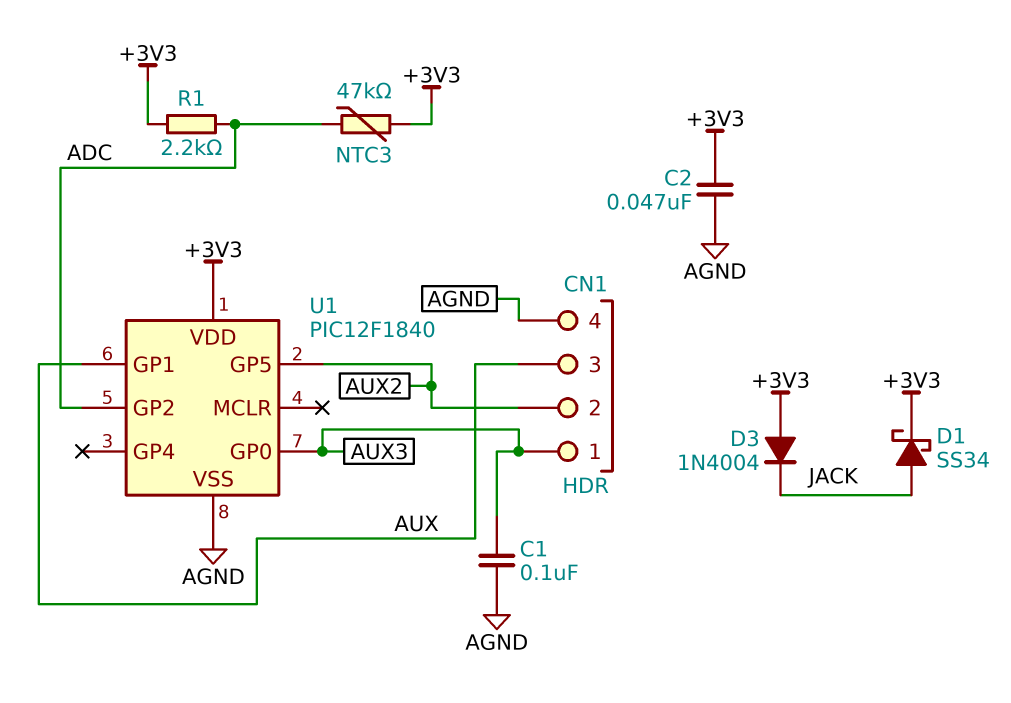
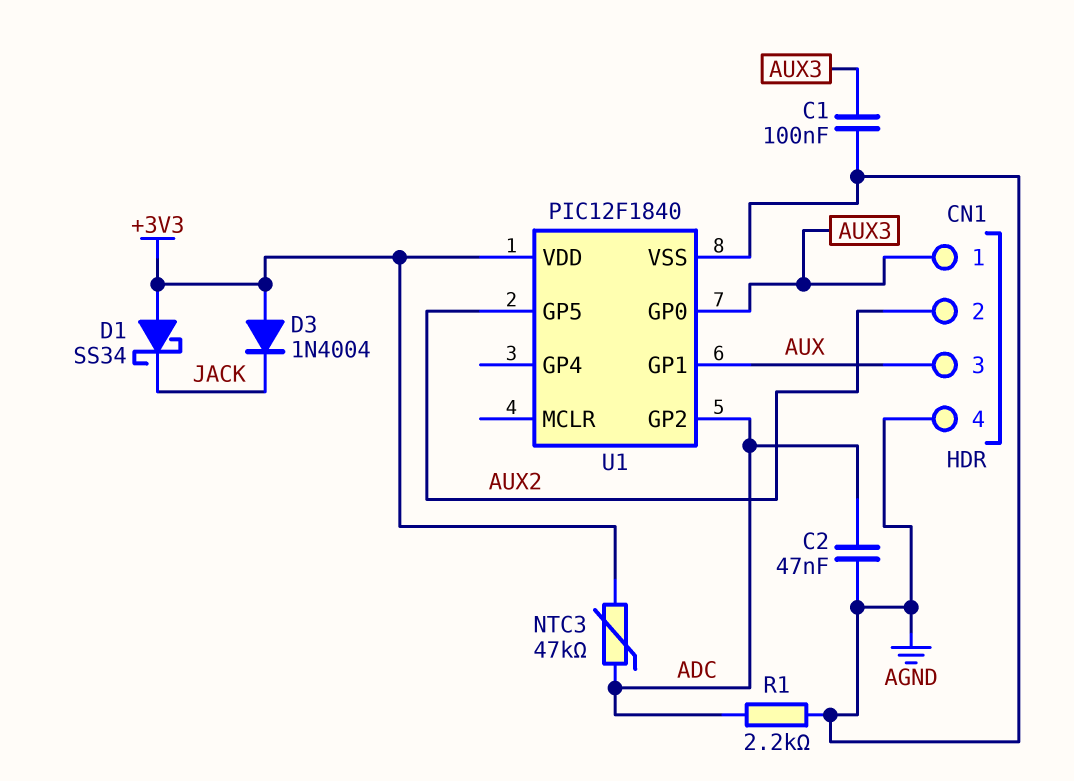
C2: 47nF (+3V3, AGND) -> 47nF (ADC, AGND)
D1: schottky SS34 (A JACK, K +3V3) -> schottky SS34 (A +3V3, K JACK)
R1: 2.2k (+3V3, ADC) -> 2.2k (ADC, AGND)

